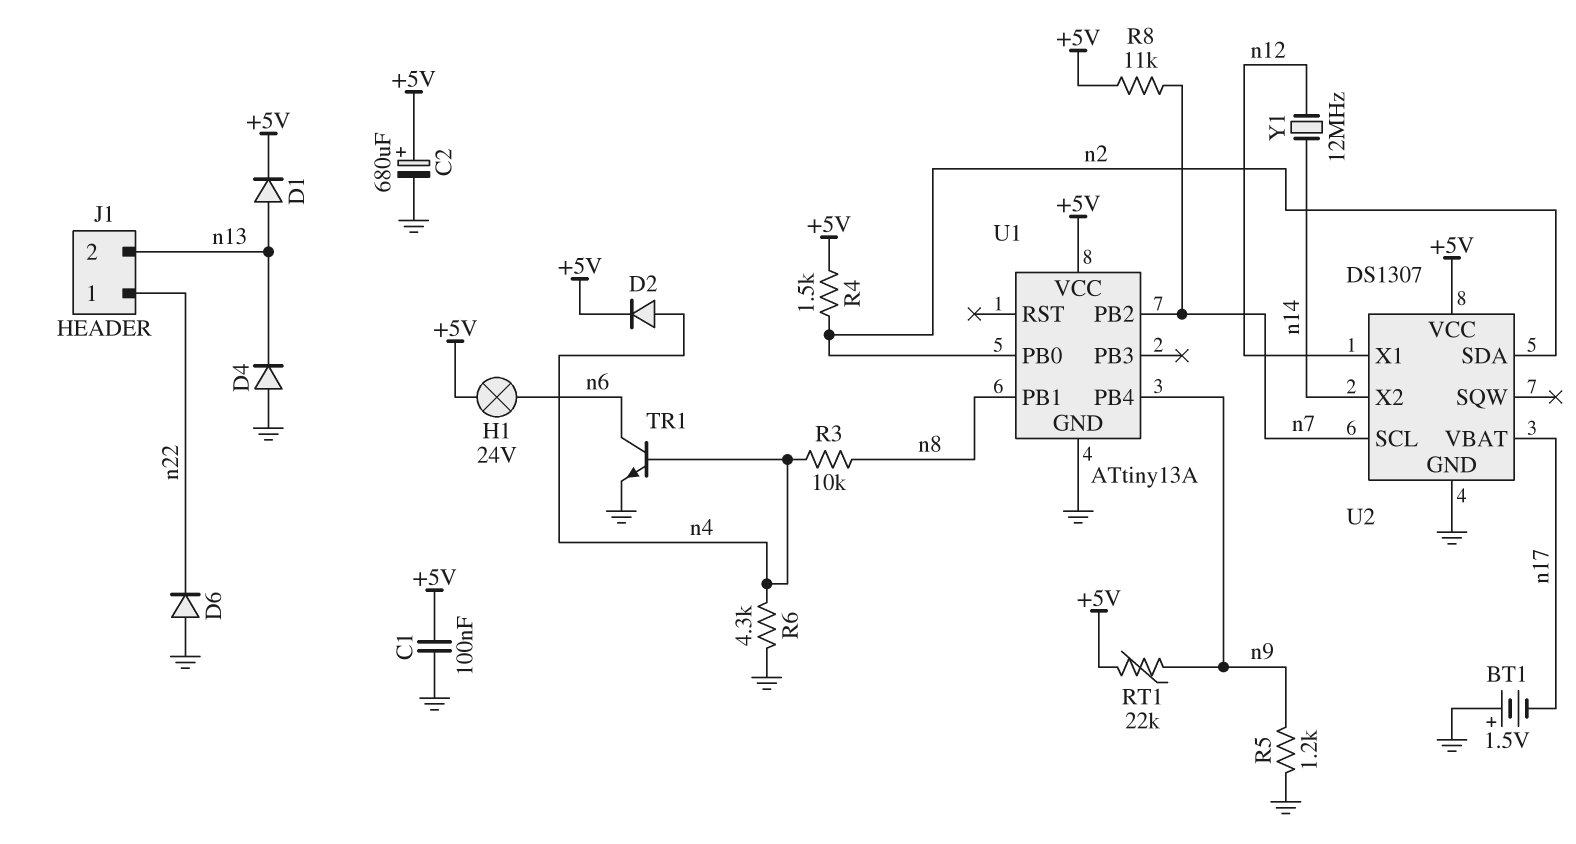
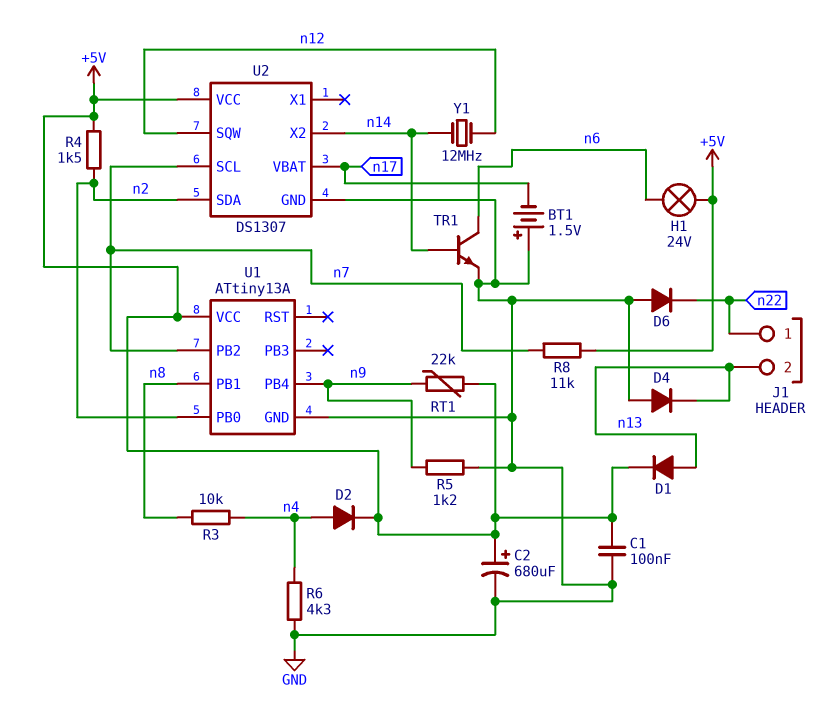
TR1: NPN (B n4, C n6, E GND) -> NPN (B n14, C n6, E GND)
U2 pin SQW: none -> n12
U2 pin X1: n12 -> none

